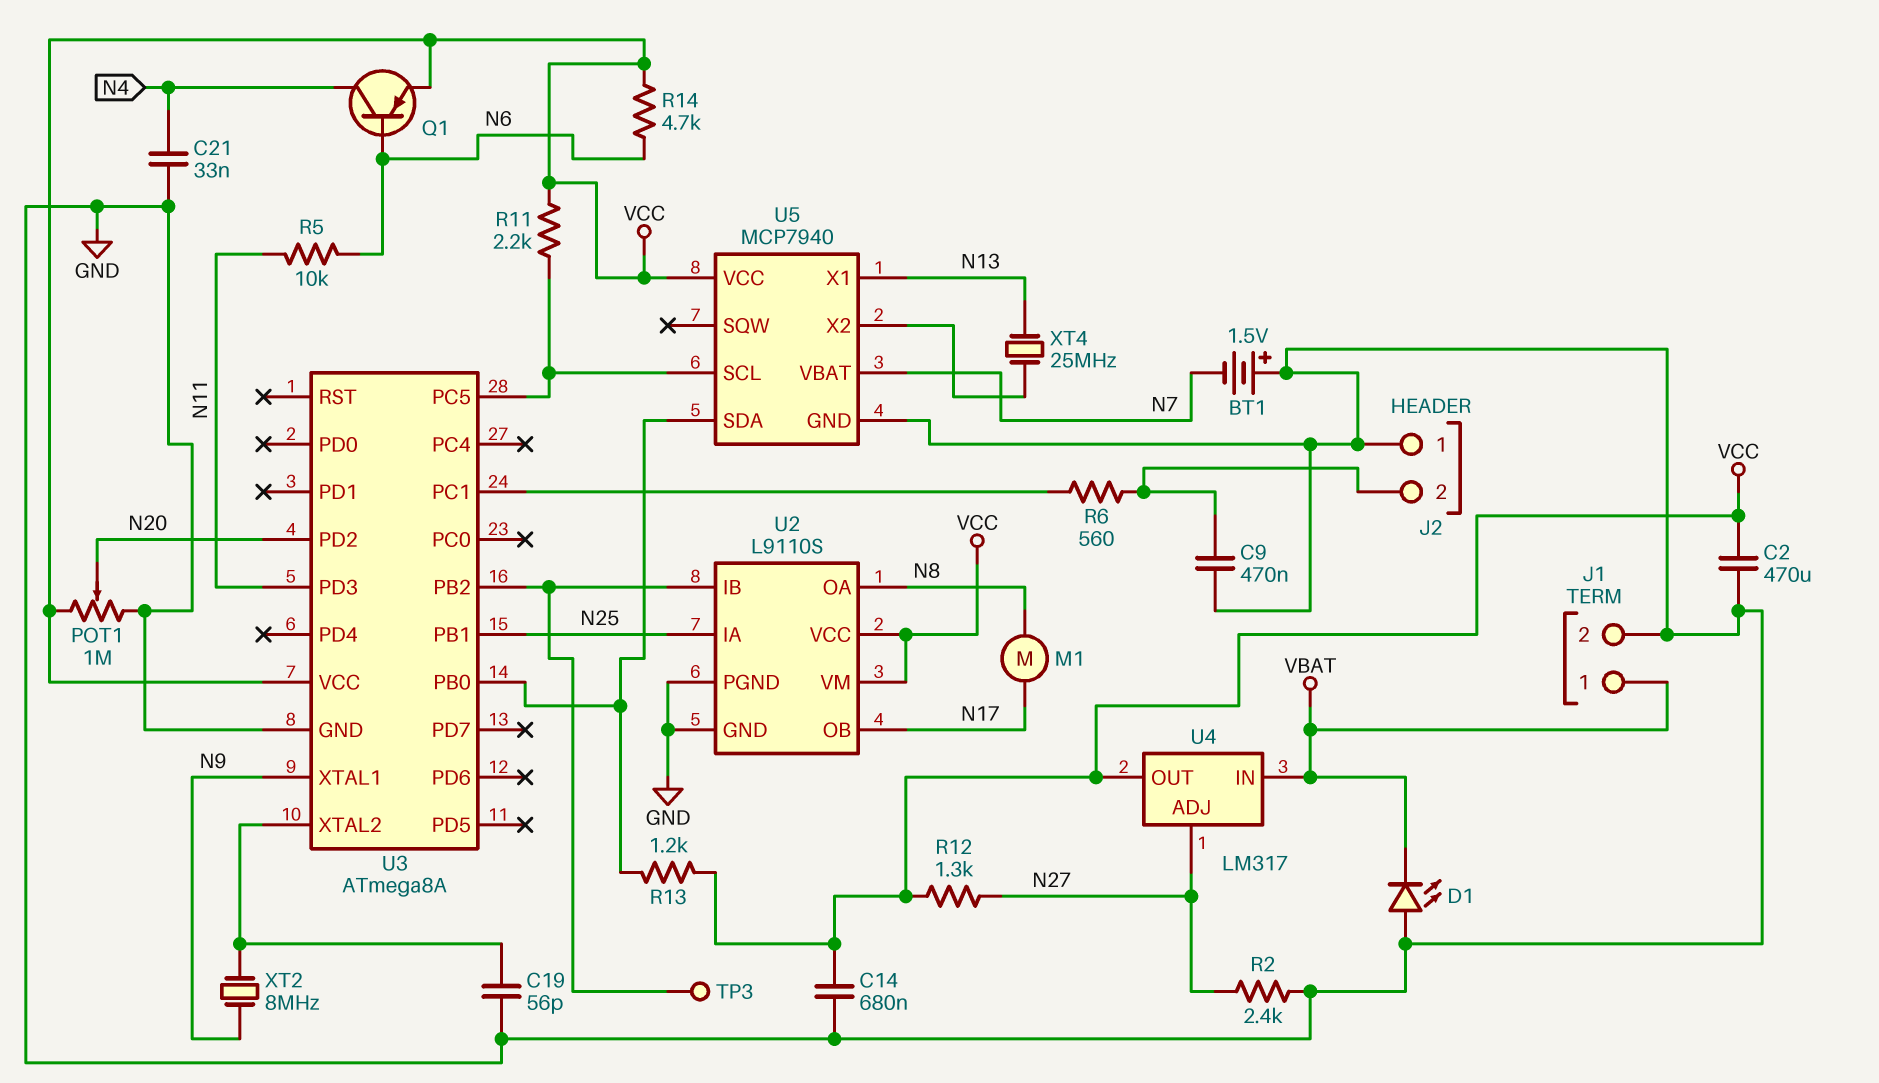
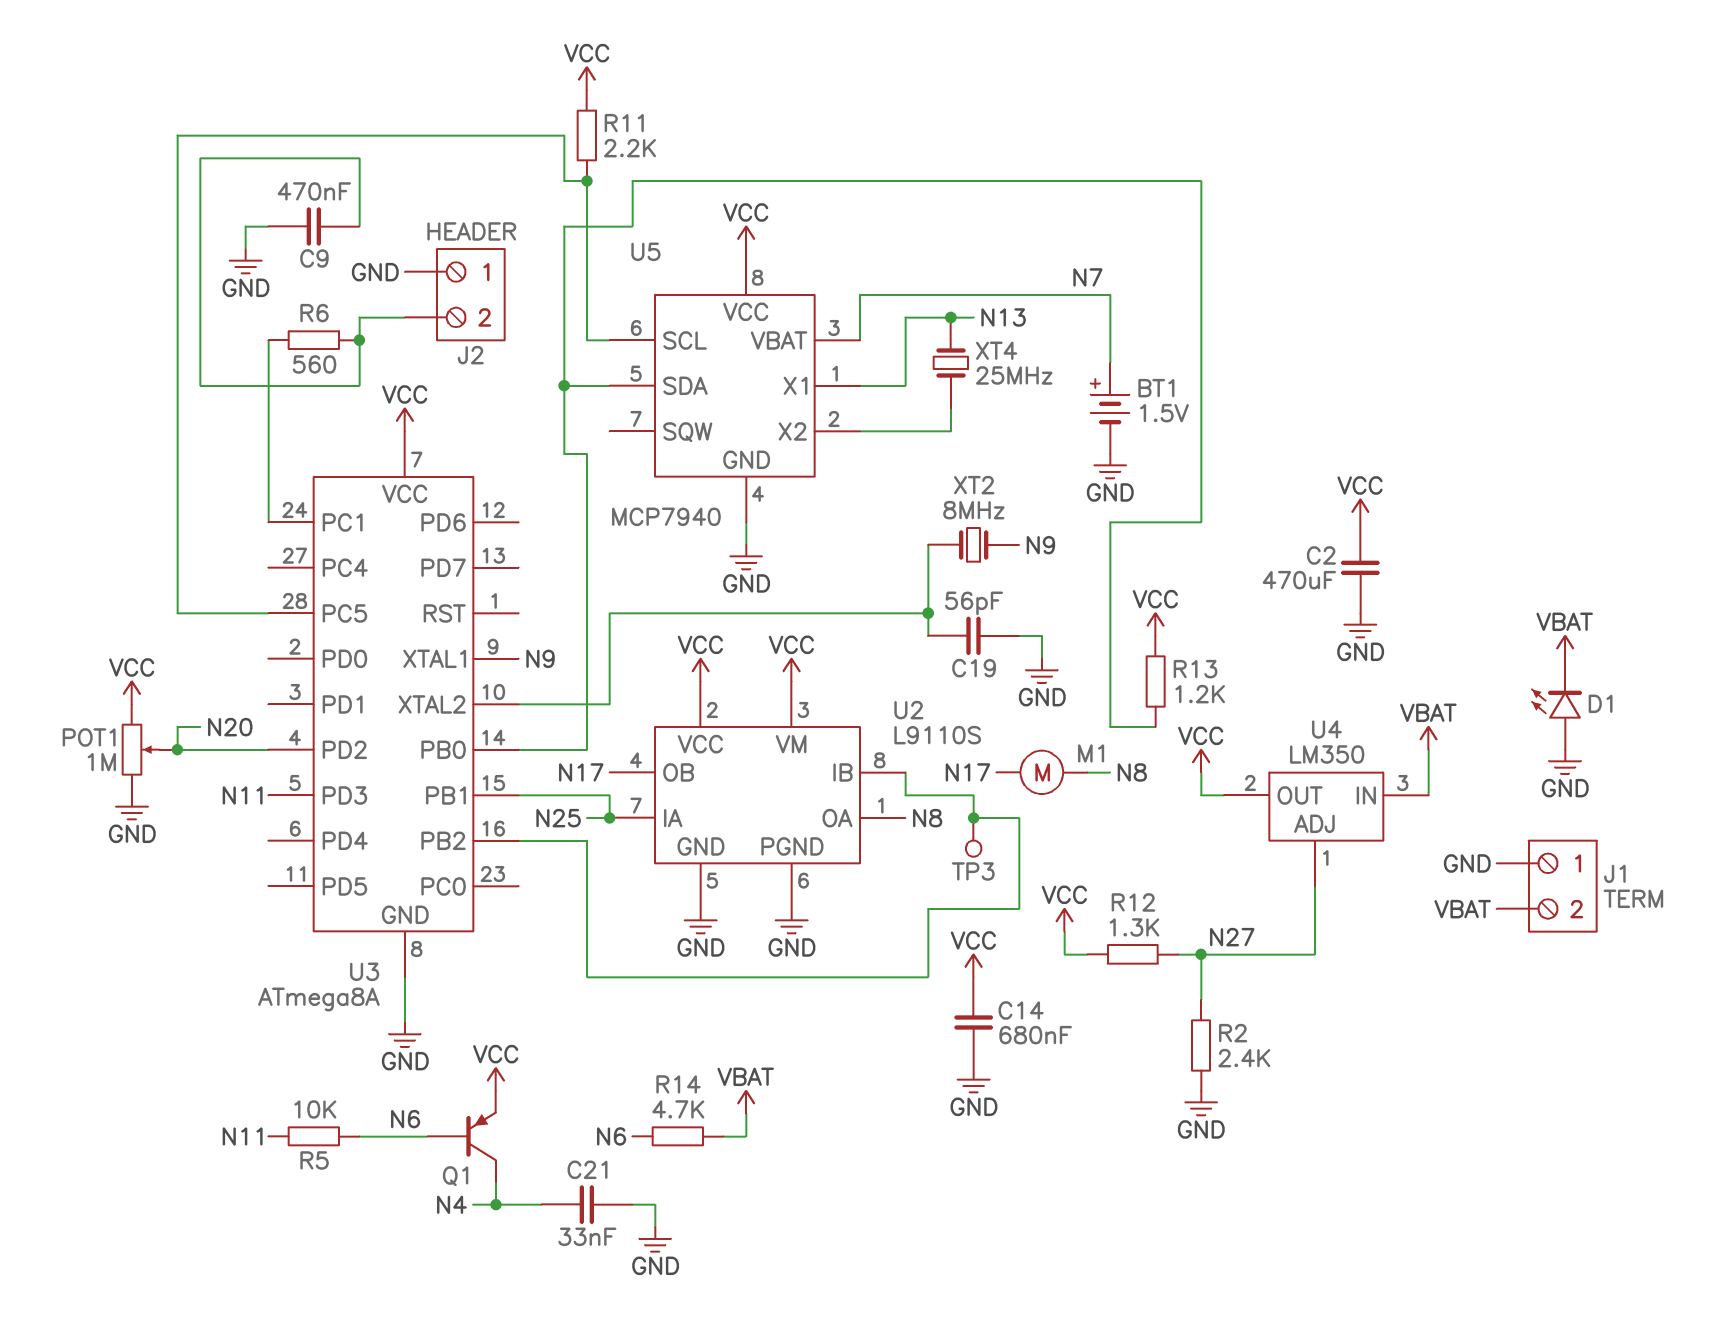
BT1: 1.5V (plus GND, minus N7) -> 1.5V (plus N7, minus GND)
J1 pin 1: VBAT -> GND
J1 pin 2: GND -> VBAT
R14: 4.7k (N6, VCC) -> 4.7k (N6, VBAT)
U4: LM317 -> LM350

